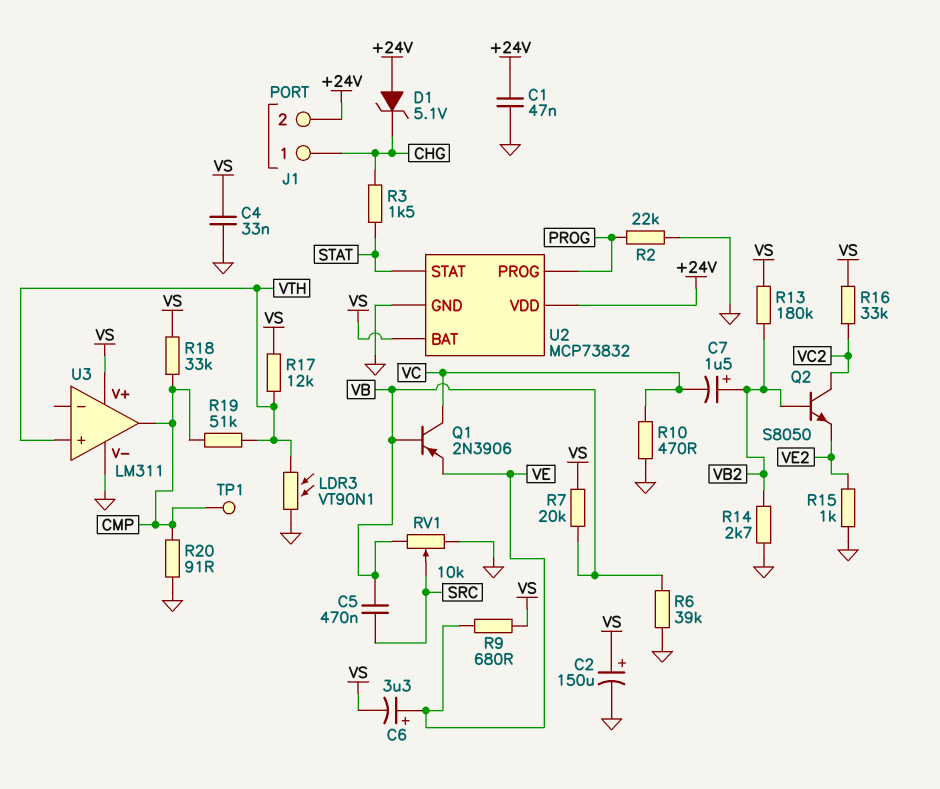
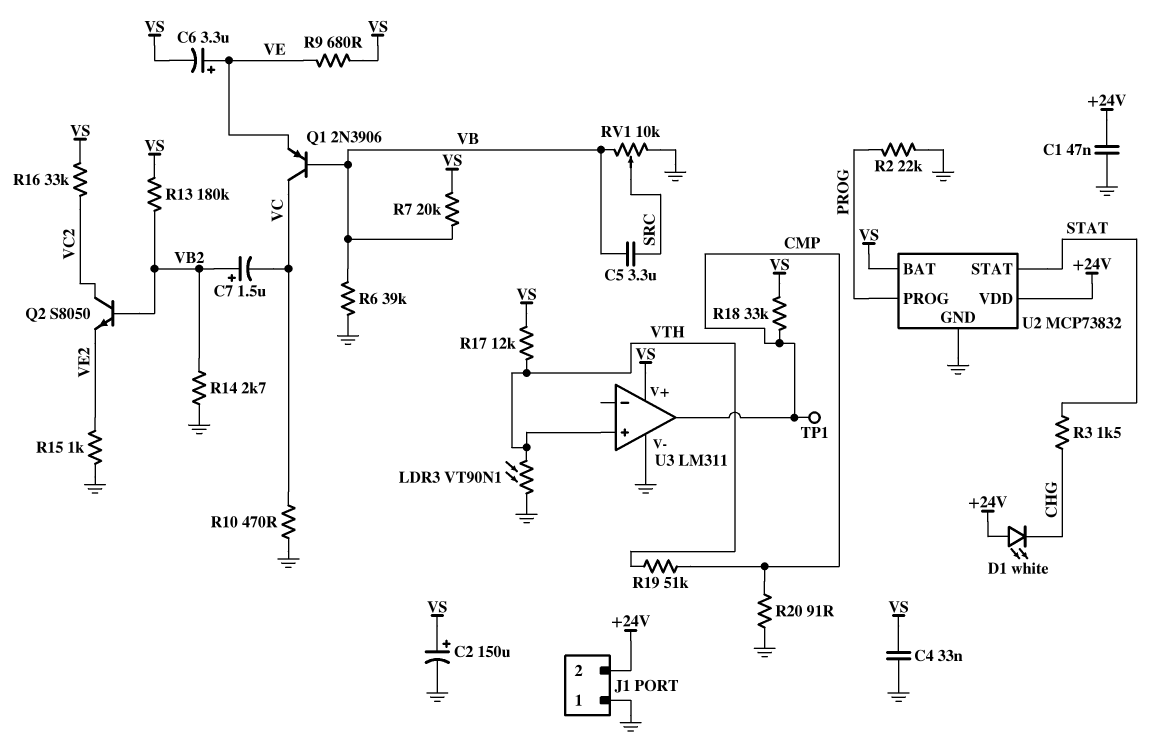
C5: 470nF (SRC, VB) -> 3.3uF (SRC, VB)
D1: zener 5.1V (A +24V, K CHG) -> LED white (A +24V, K CHG)
J1 pin 1: CHG -> GND

